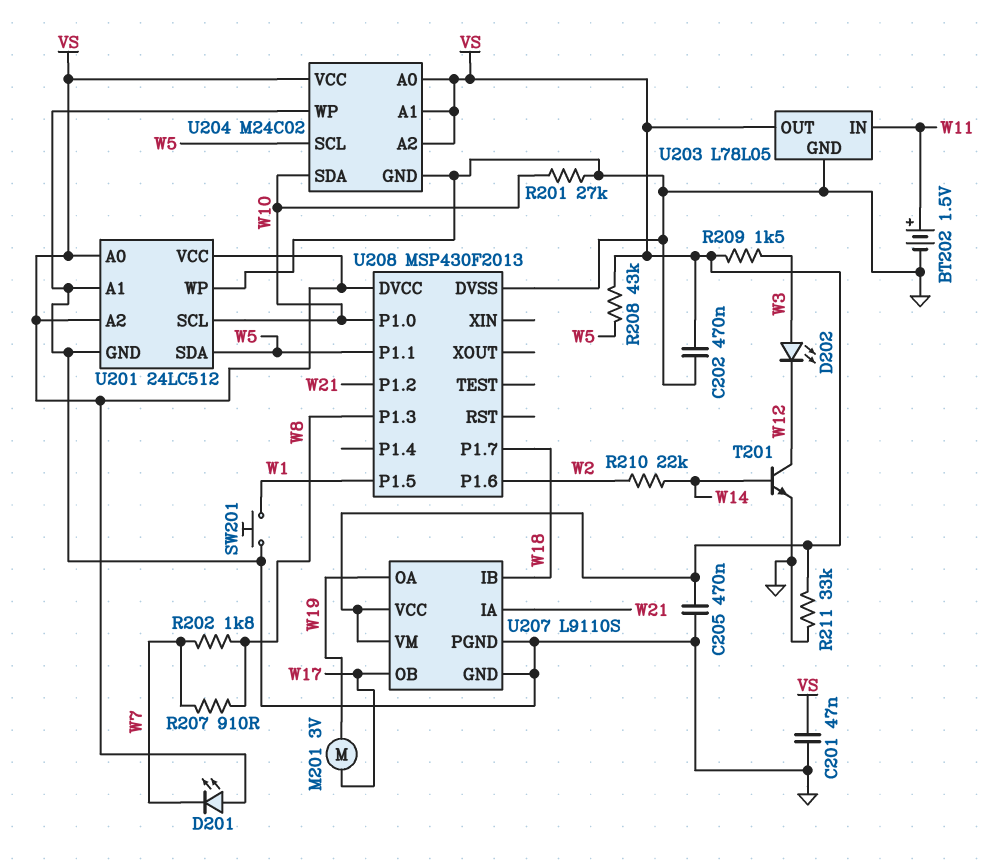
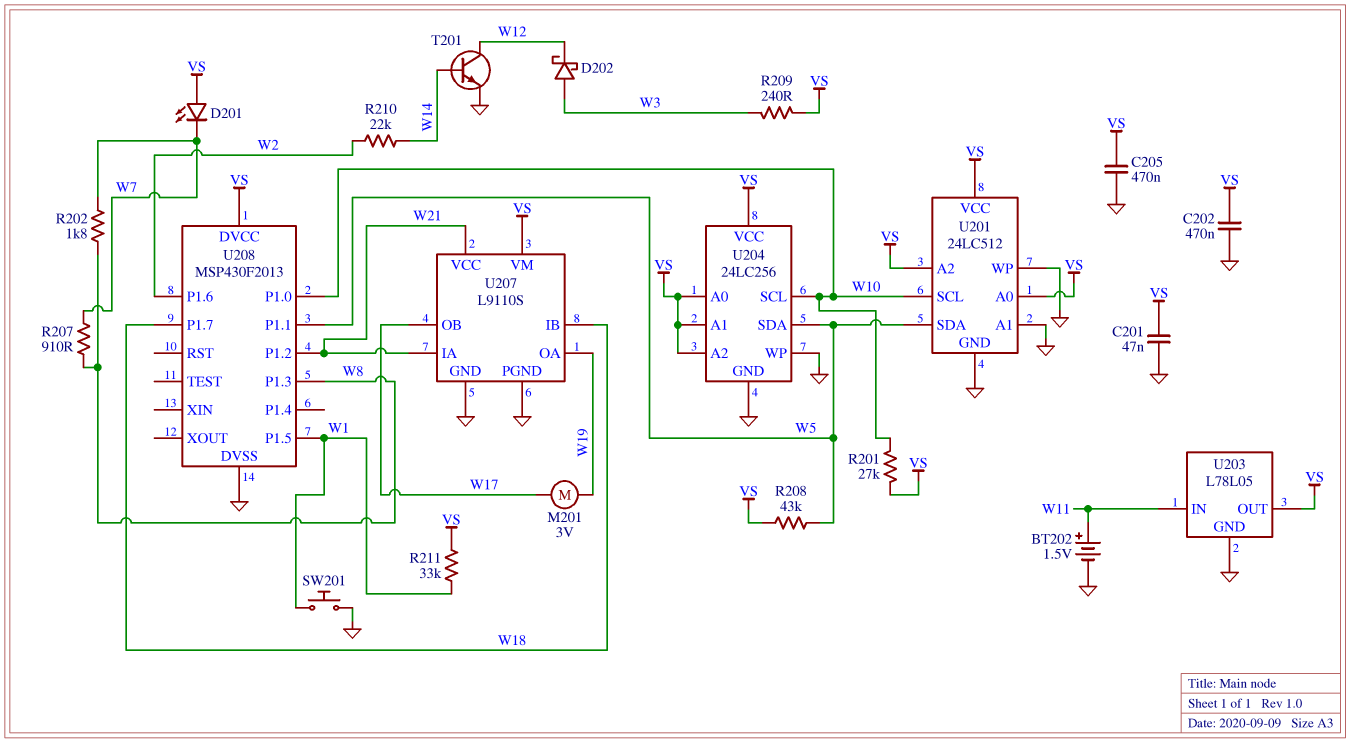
D202: LED (A W3, K W12) -> schottky (A W3, K W12)
R201: 27k (GND, W10) -> 27k (VS, W10)
R209: 1.5k (VS, W3) -> 240 (VS, W3)
R211: 33k (GND, VS) -> 33k (VS, W1)
U204: M24C02 -> 24LC256
U204 pin SCL: W5 -> W10
U204 pin SDA: W10 -> W5
U207 pin VCC: VS -> W21

